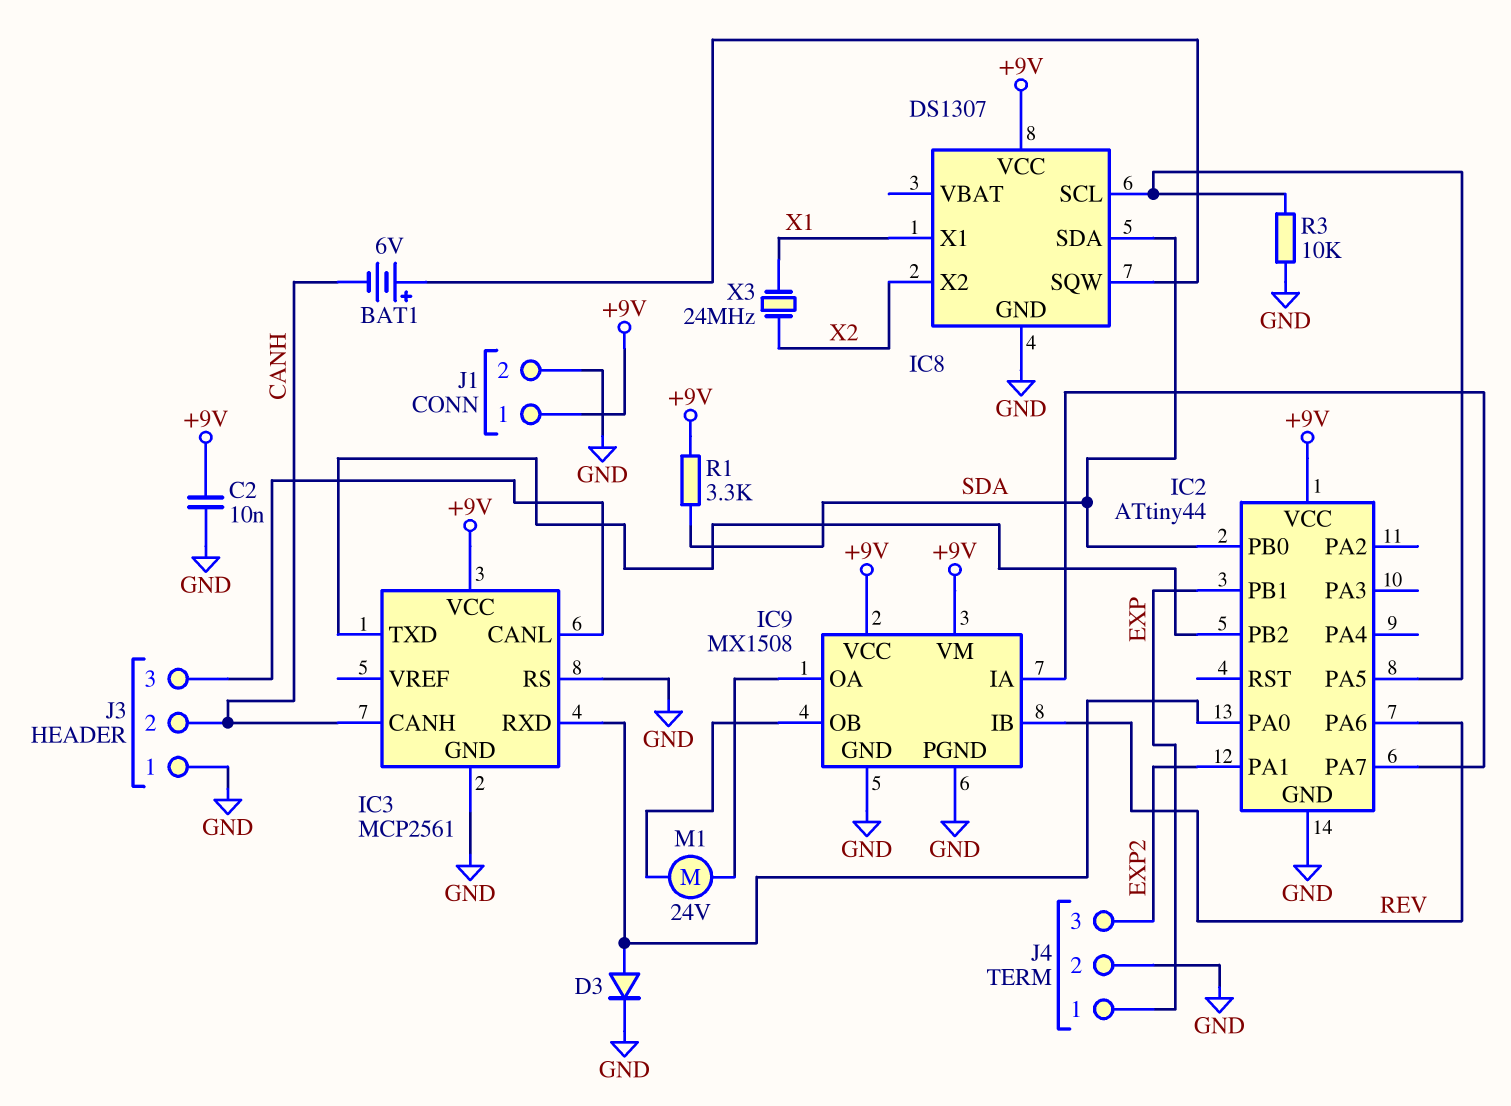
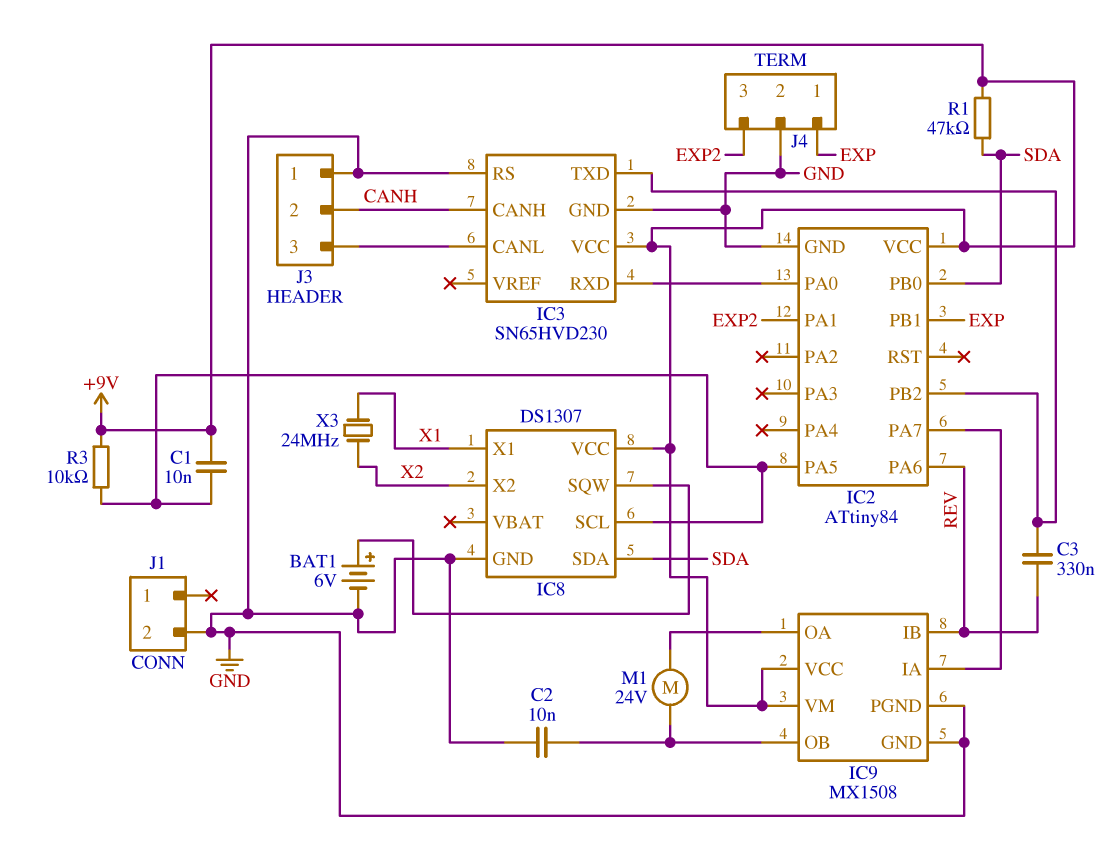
BAT1: 6V (plus IC8/SQW, minus CANH) -> 6V (plus IC8/SQW, minus GND)
C1: none -> 10nF (+9V, IC2/PA5)
C2: 10nF (+9V, GND) -> 10nF (GND, IC9/OB)
C3: none -> 330nF (IC2/PB2, REV)
D3: diode (A IC2/PA0, K GND) -> none
IC2: ATtiny44 -> ATtiny84
IC3: MCP2561 -> SN65HVD230
J1 pin 1: +9V -> none
R1: 3.3k (+9V, SDA) -> 47k (+9V, SDA)
R3: 10k (GND, IC2/PA5) -> 10k (+9V, IC2/PA5)

